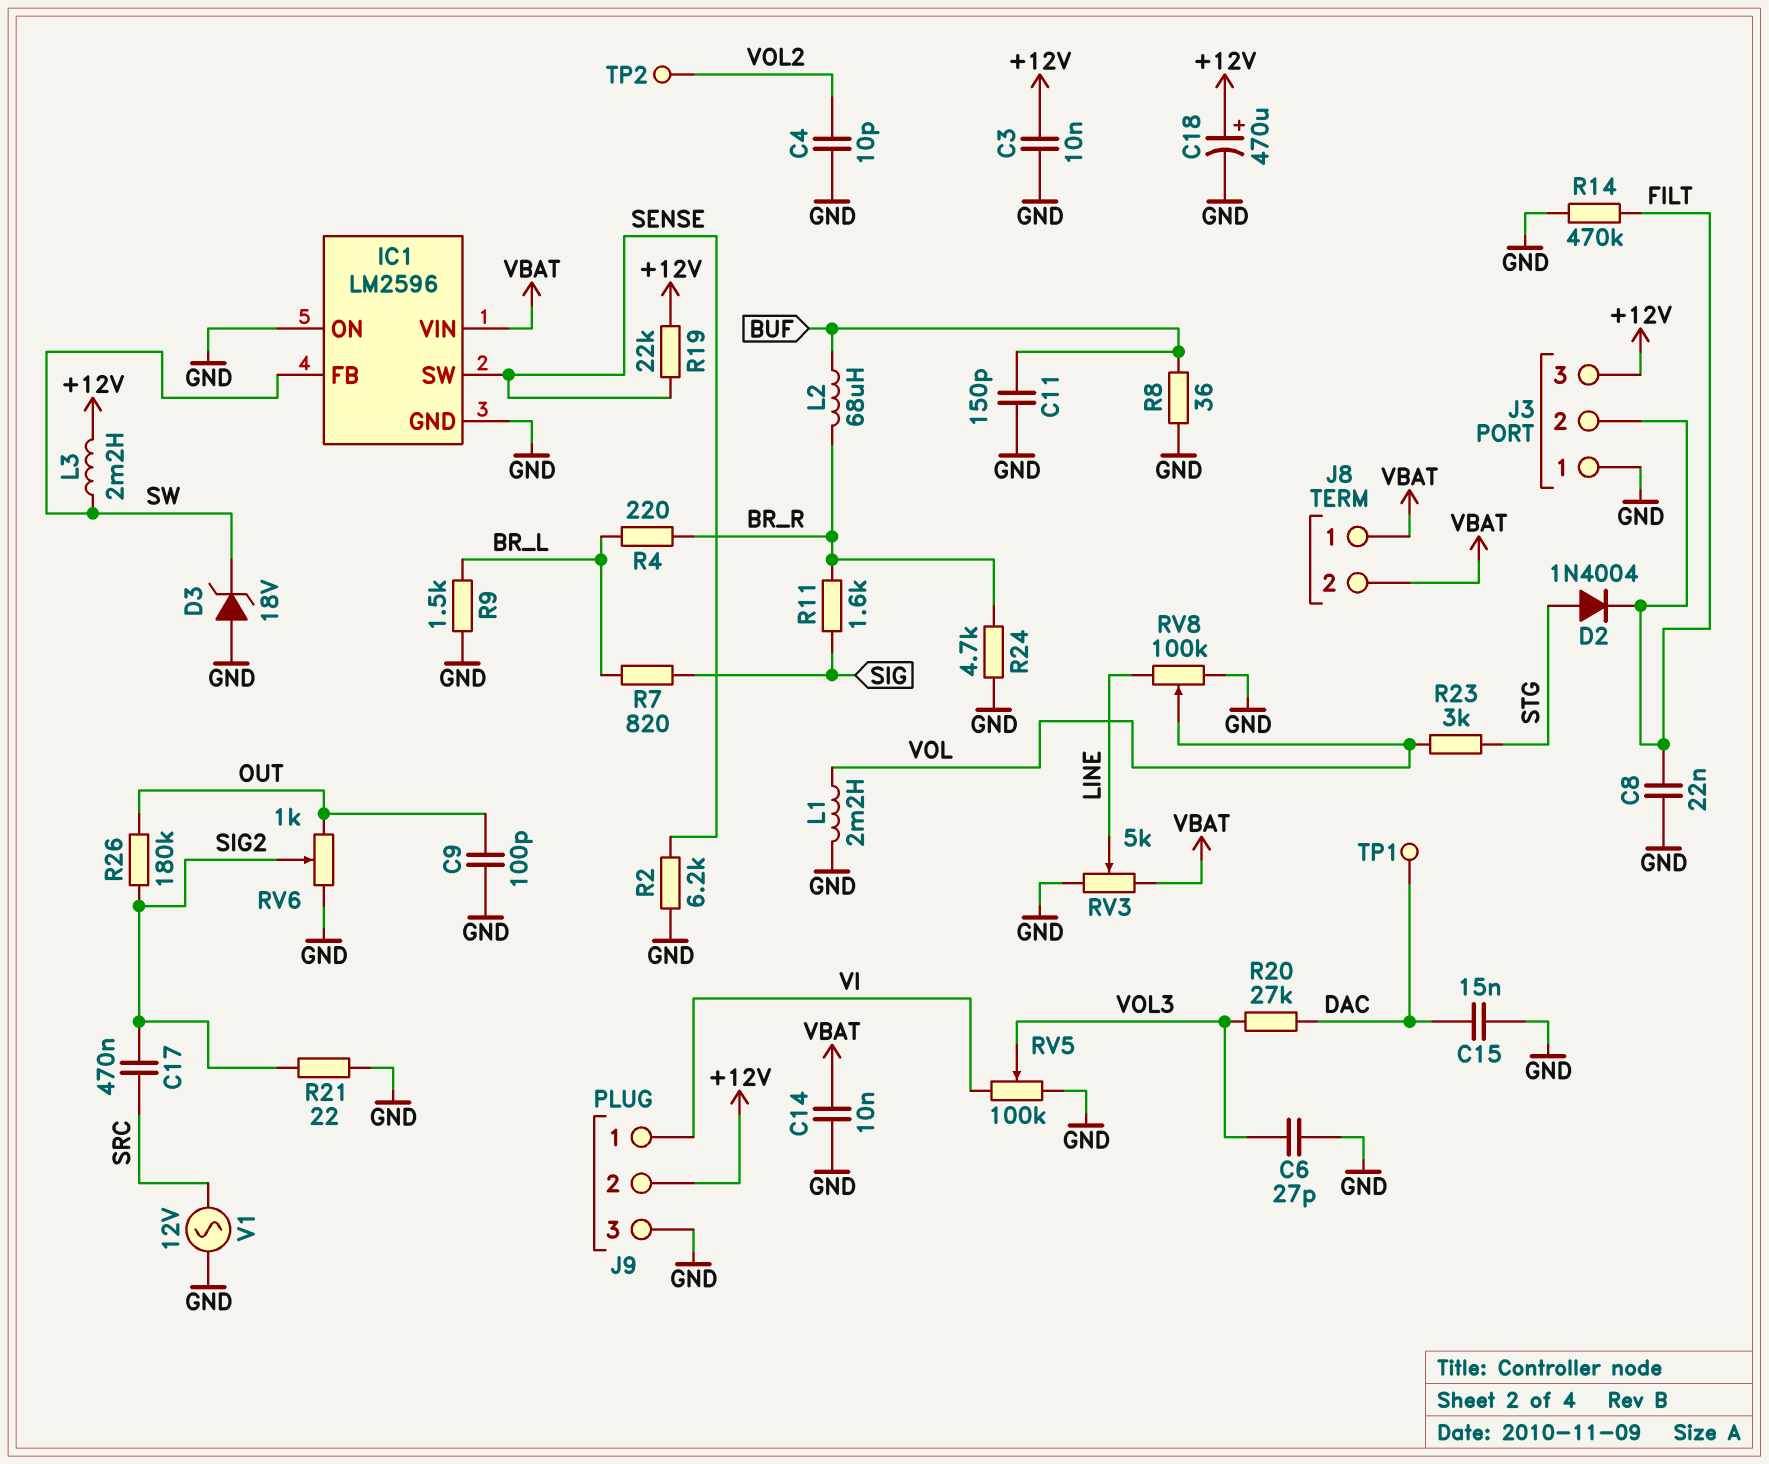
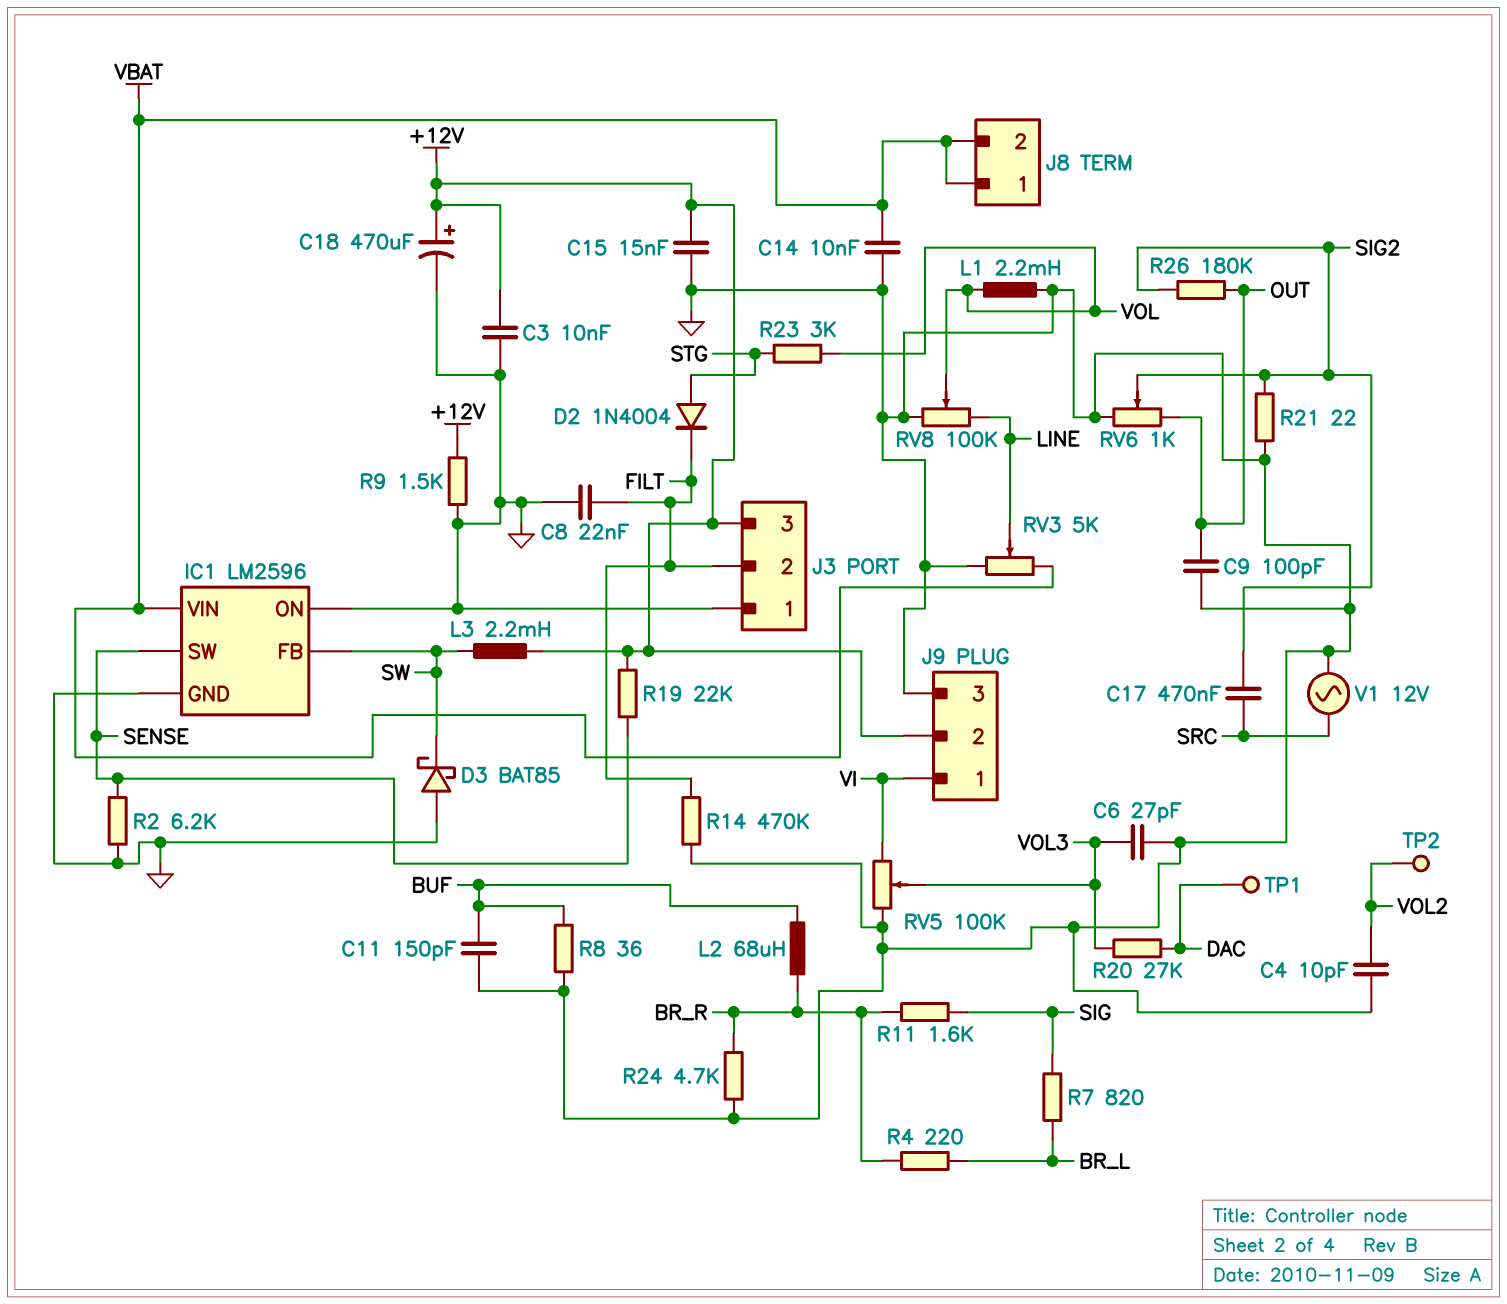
C15: 15nF (DAC, GND) -> 15nF (+12V, GND)
D3: zener 18V (A GND, K SW) -> schottky BAT85 (A GND, K SW)
R9: 1.5k (BR_L, GND) -> 1.5k (+12V, GND)

